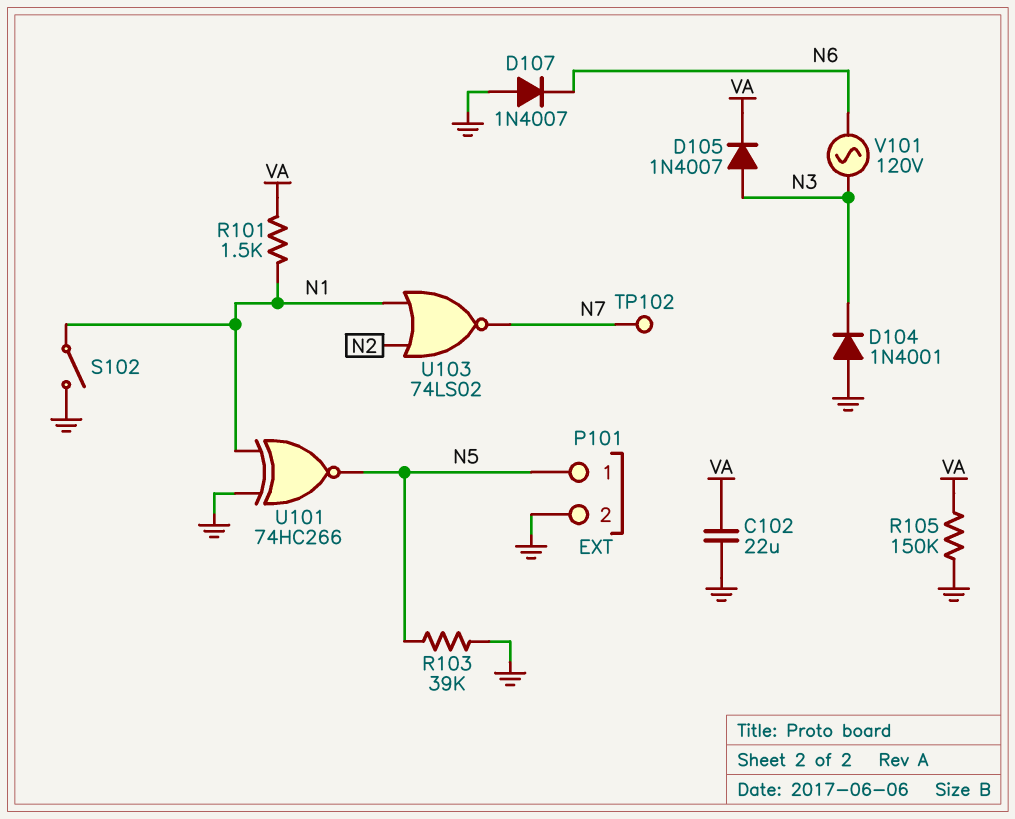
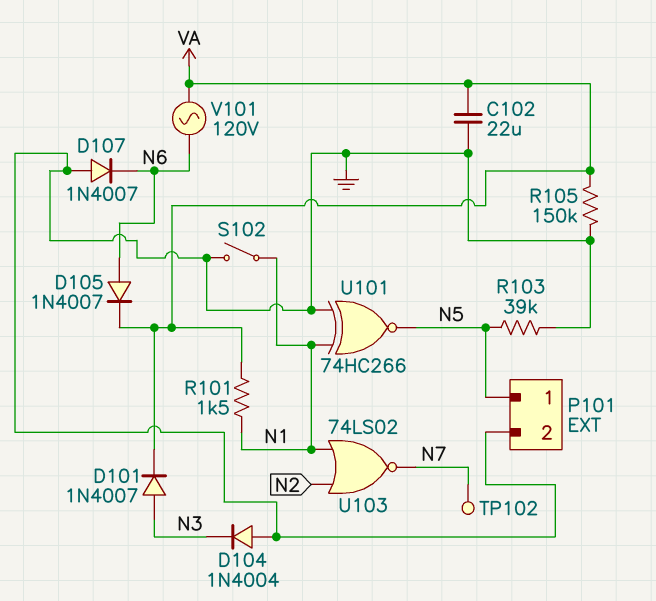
D101: none -> diode 1N4007 (A N3, K VA)
D104: diode 1N4001 (A GND, K N3) -> diode 1N4004 (A GND, K N3)
D105: diode 1N4007 (A N3, K VA) -> diode 1N4007 (A N6, K VA)
V101: AC 120V (N3, N6) -> AC 120V (N6, VA)

